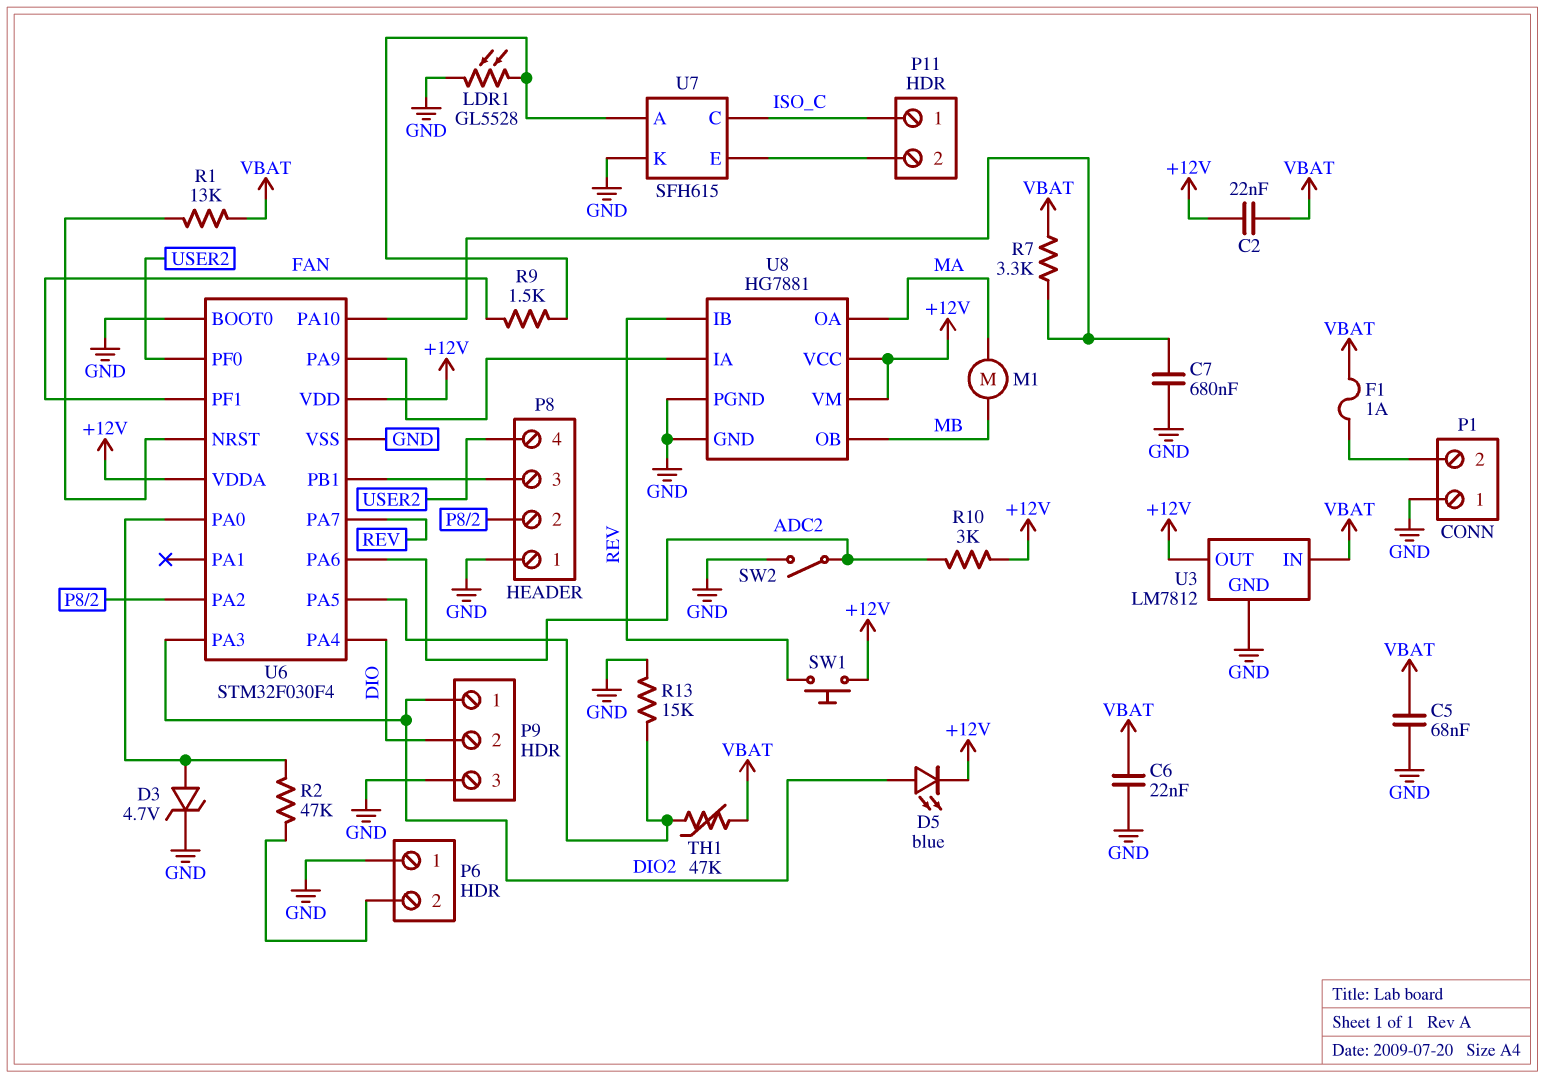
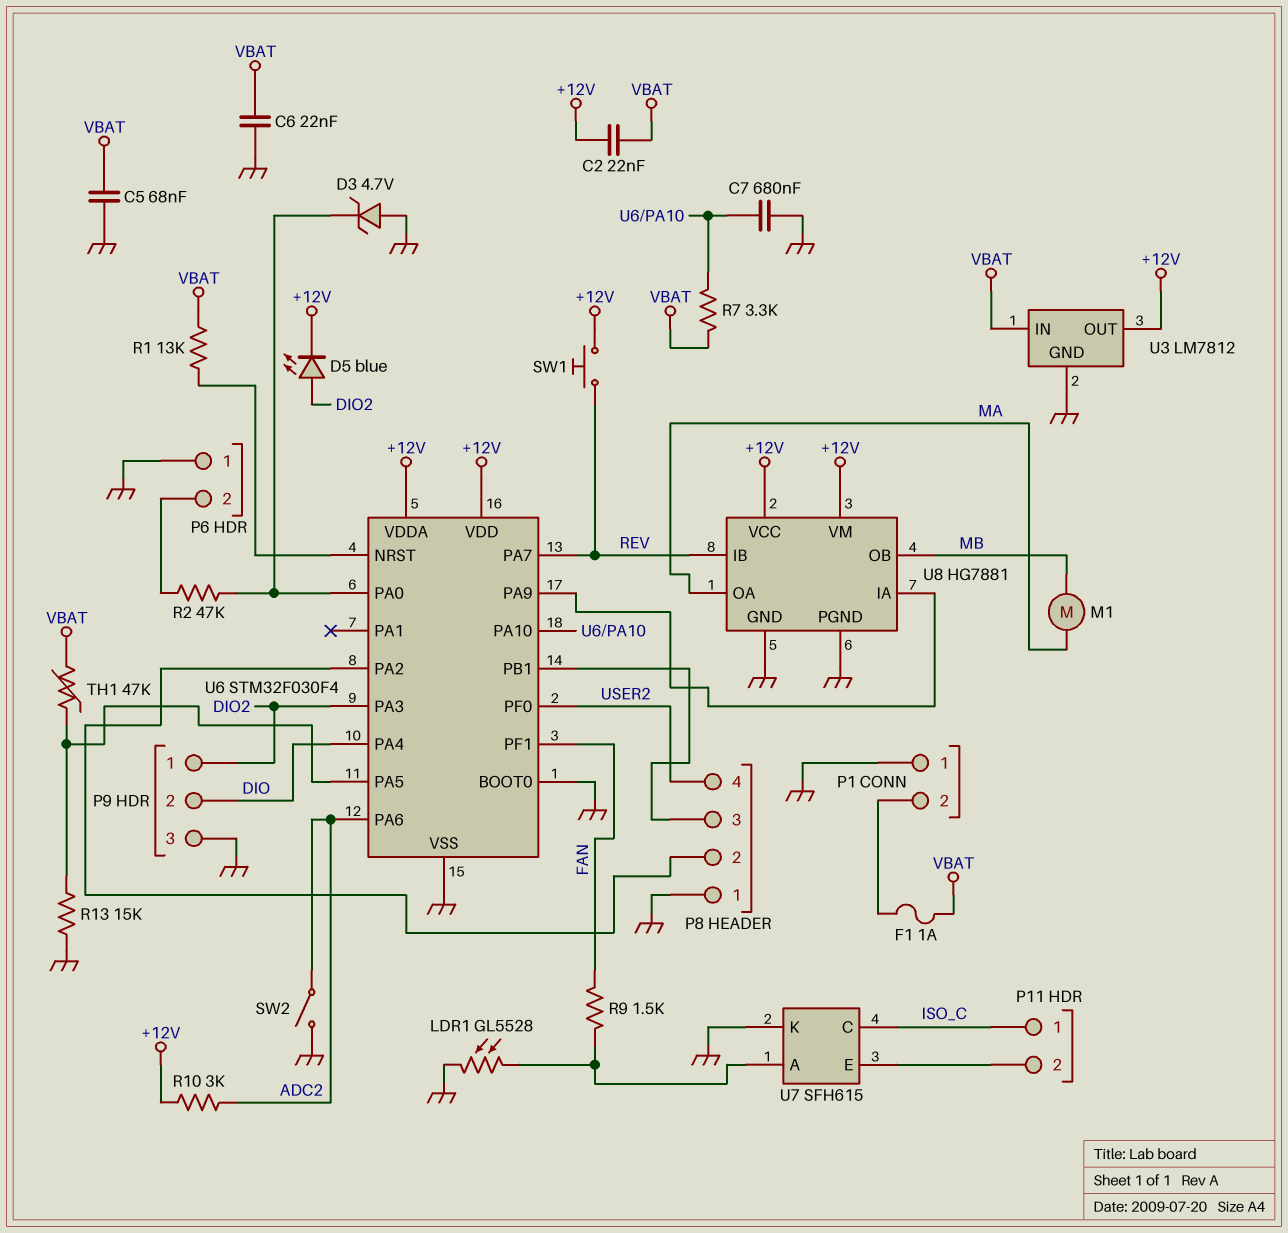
D3: zener 4.7V (A U6/PA0, K GND) -> zener 4.7V (A GND, K U6/PA0)

